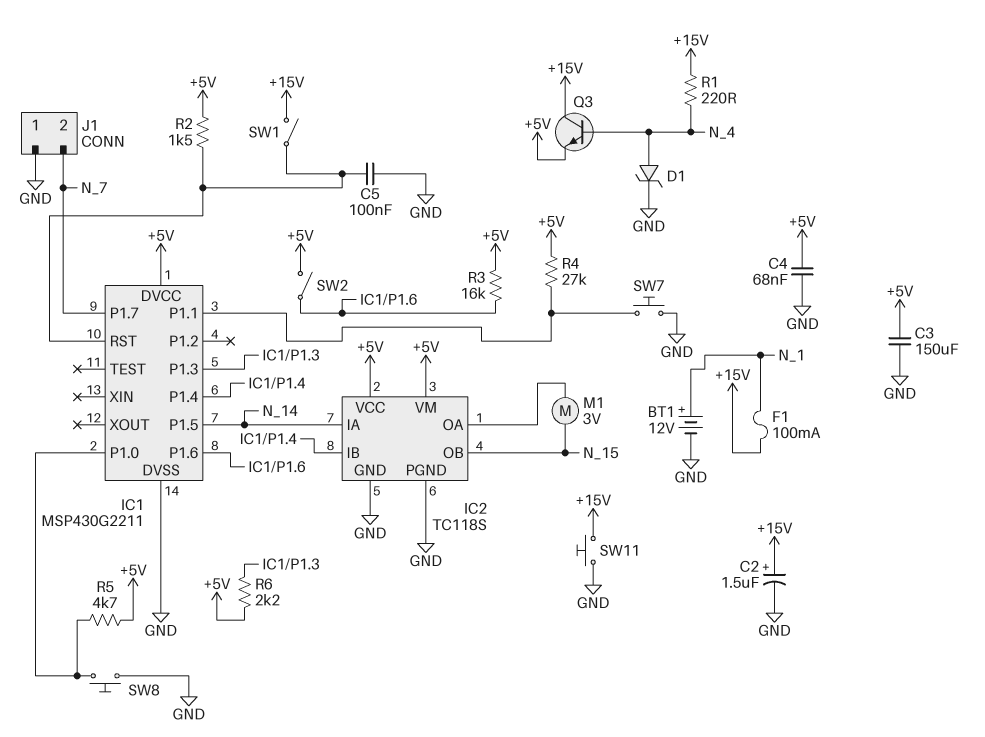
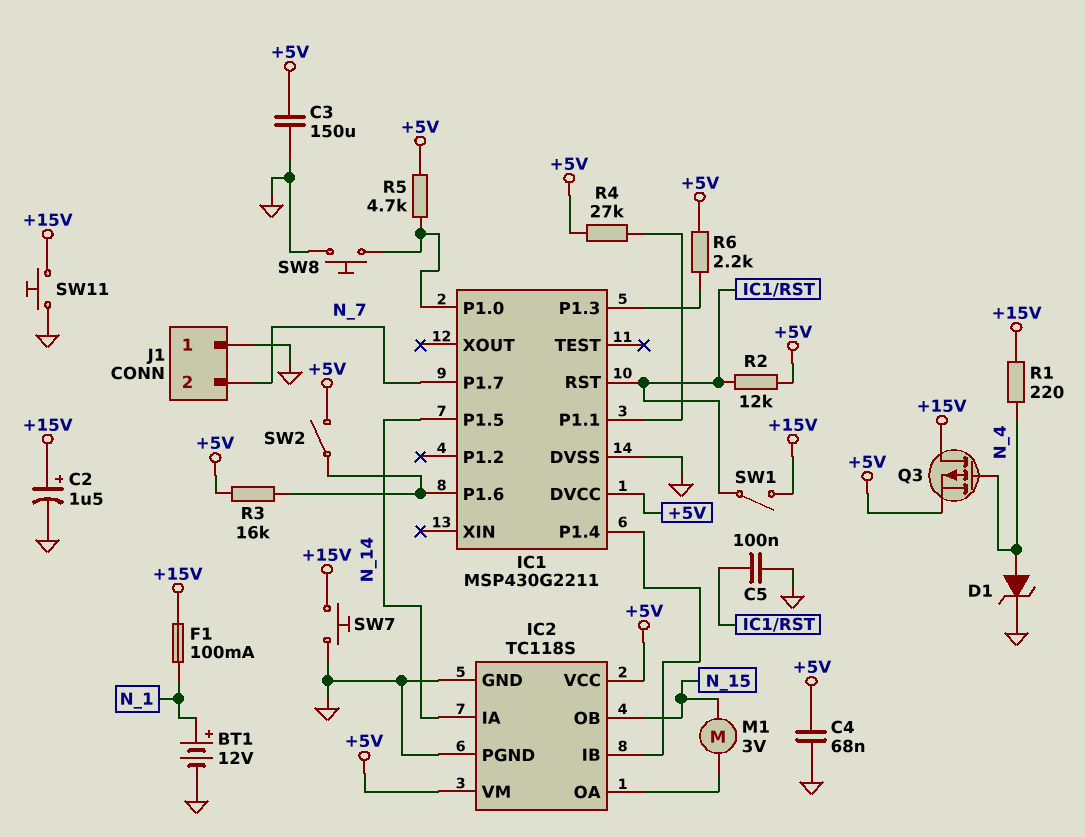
Q3: NPN (B N_4, C +15V, E +5V) -> PMOS (G N_4, D +15V, S +5V)
R2: 1.5k (+5V, IC1/RST) -> 12k (+5V, IC1/RST)
SW7: button (GND, IC1/P1.1) -> button (+15V, GND)

